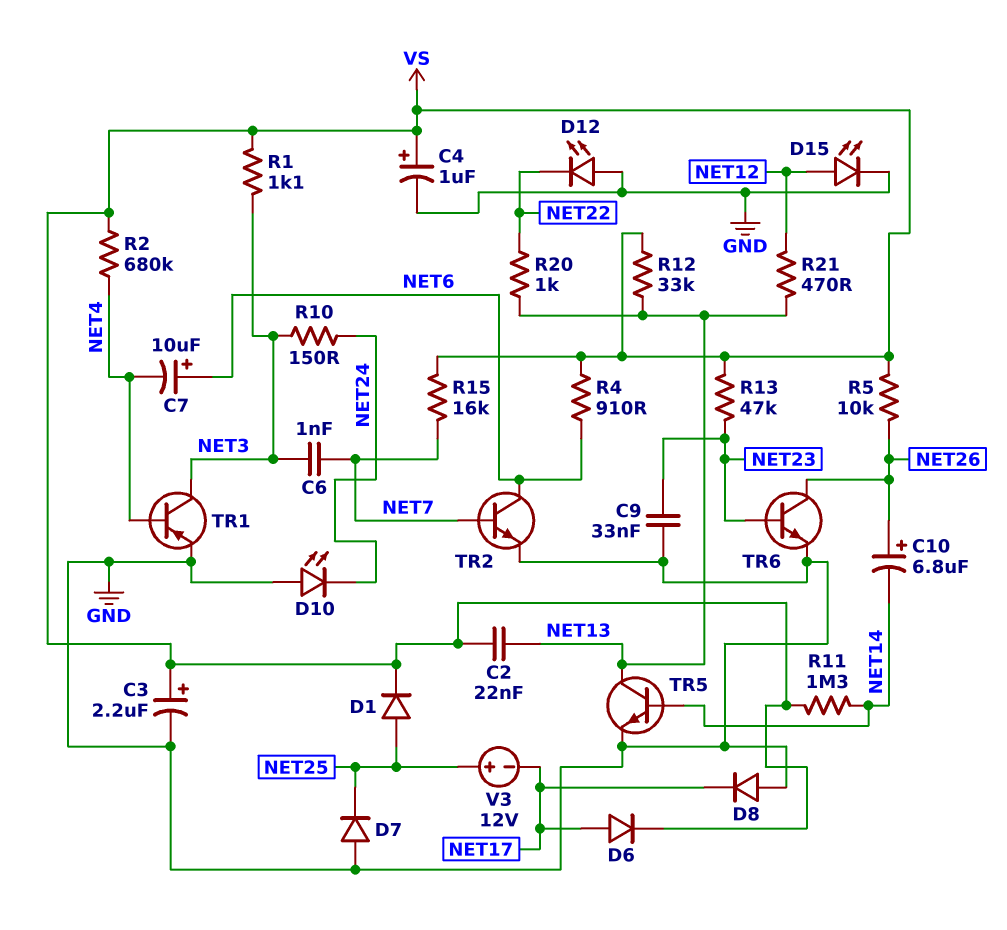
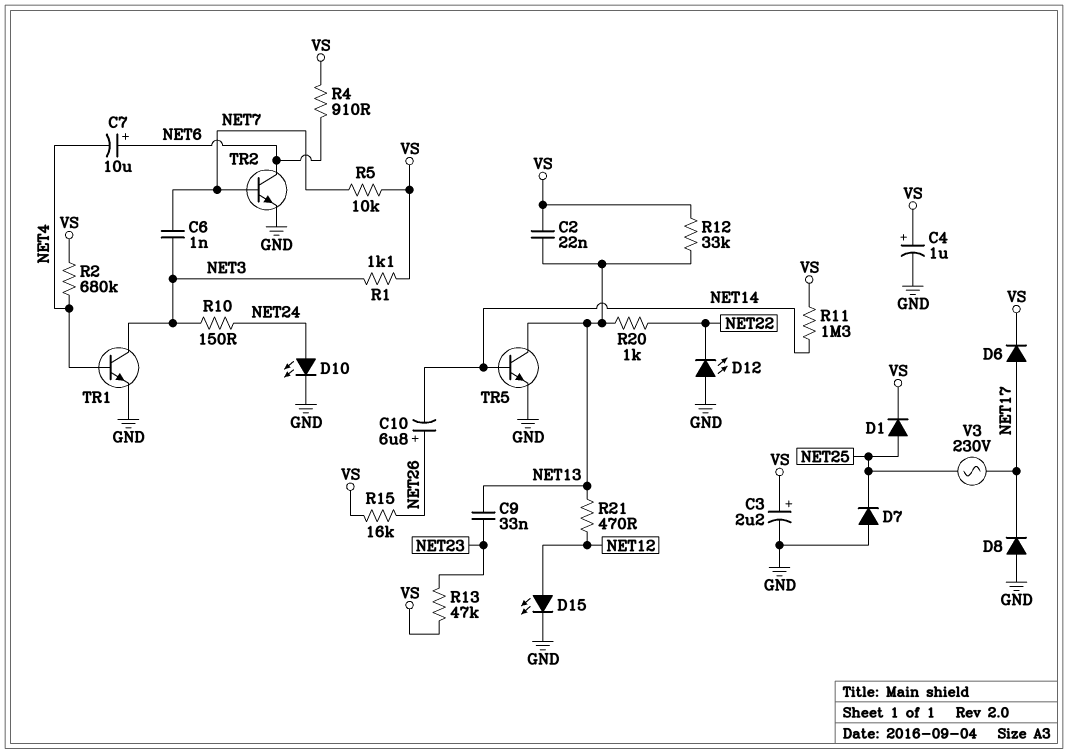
C9: 33nF (GND, NET23) -> 33nF (NET13, NET23)
D10: LED (A GND, K NET24) -> LED (A NET24, K GND)
R5: 10k (NET26, VS) -> 10k (NET7, VS)
R15: 16k (NET7, VS) -> 16k (NET26, VS)
TR1: PNP (B NET4, C NET3, E GND) -> NPN (B NET4, C NET3, E GND)
TR6: NPN (B NET23, C NET26, E GND) -> none
V3: 12V (plus NET25, minus NET17) -> AC 230V (NET17, NET25)

